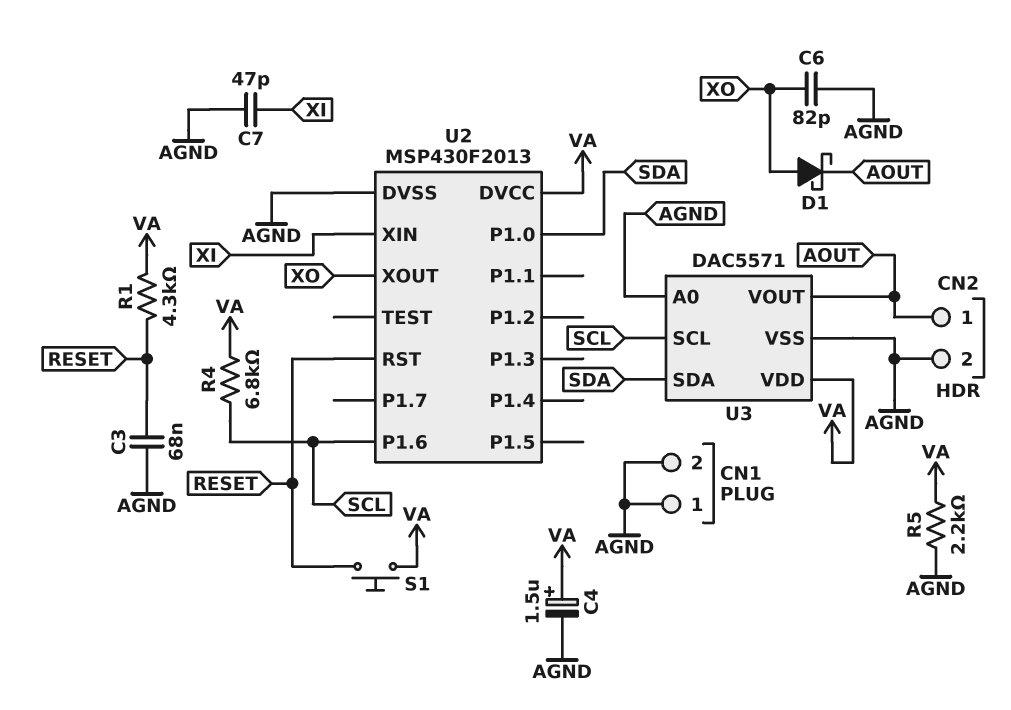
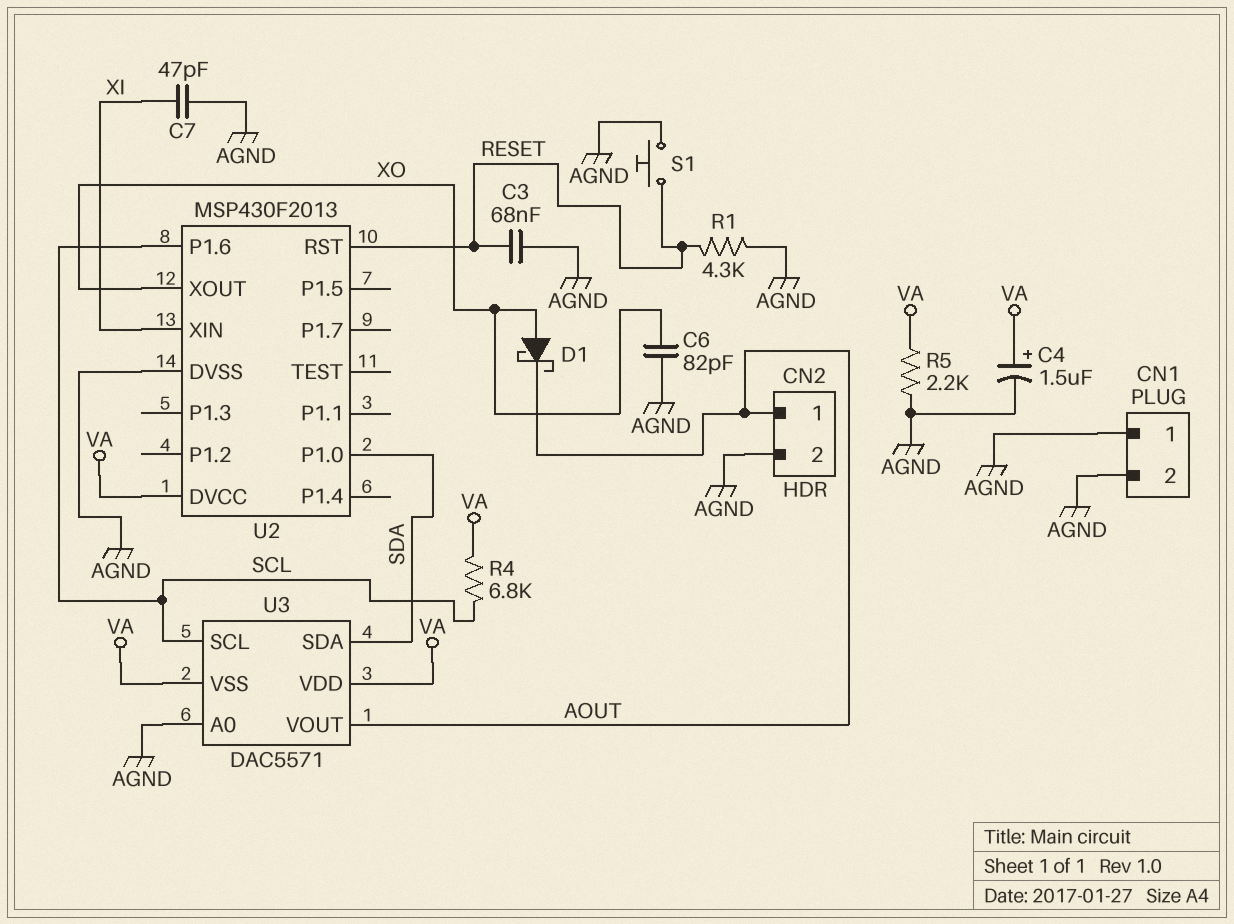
R1: 4.3k (RESET, VA) -> 4.3k (AGND, RESET)
S1: button (RESET, VA) -> button (AGND, RESET)
U3 pin VSS: AGND -> VA

